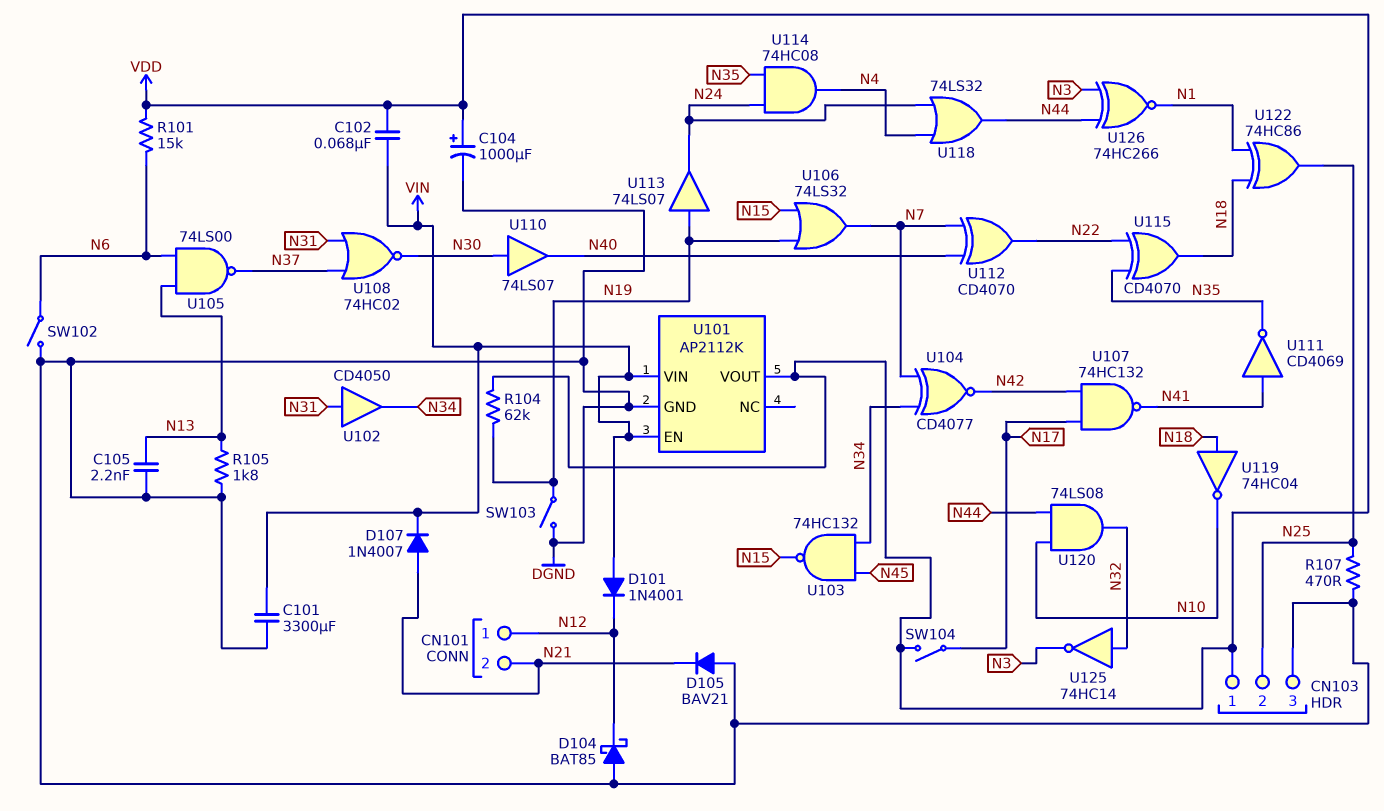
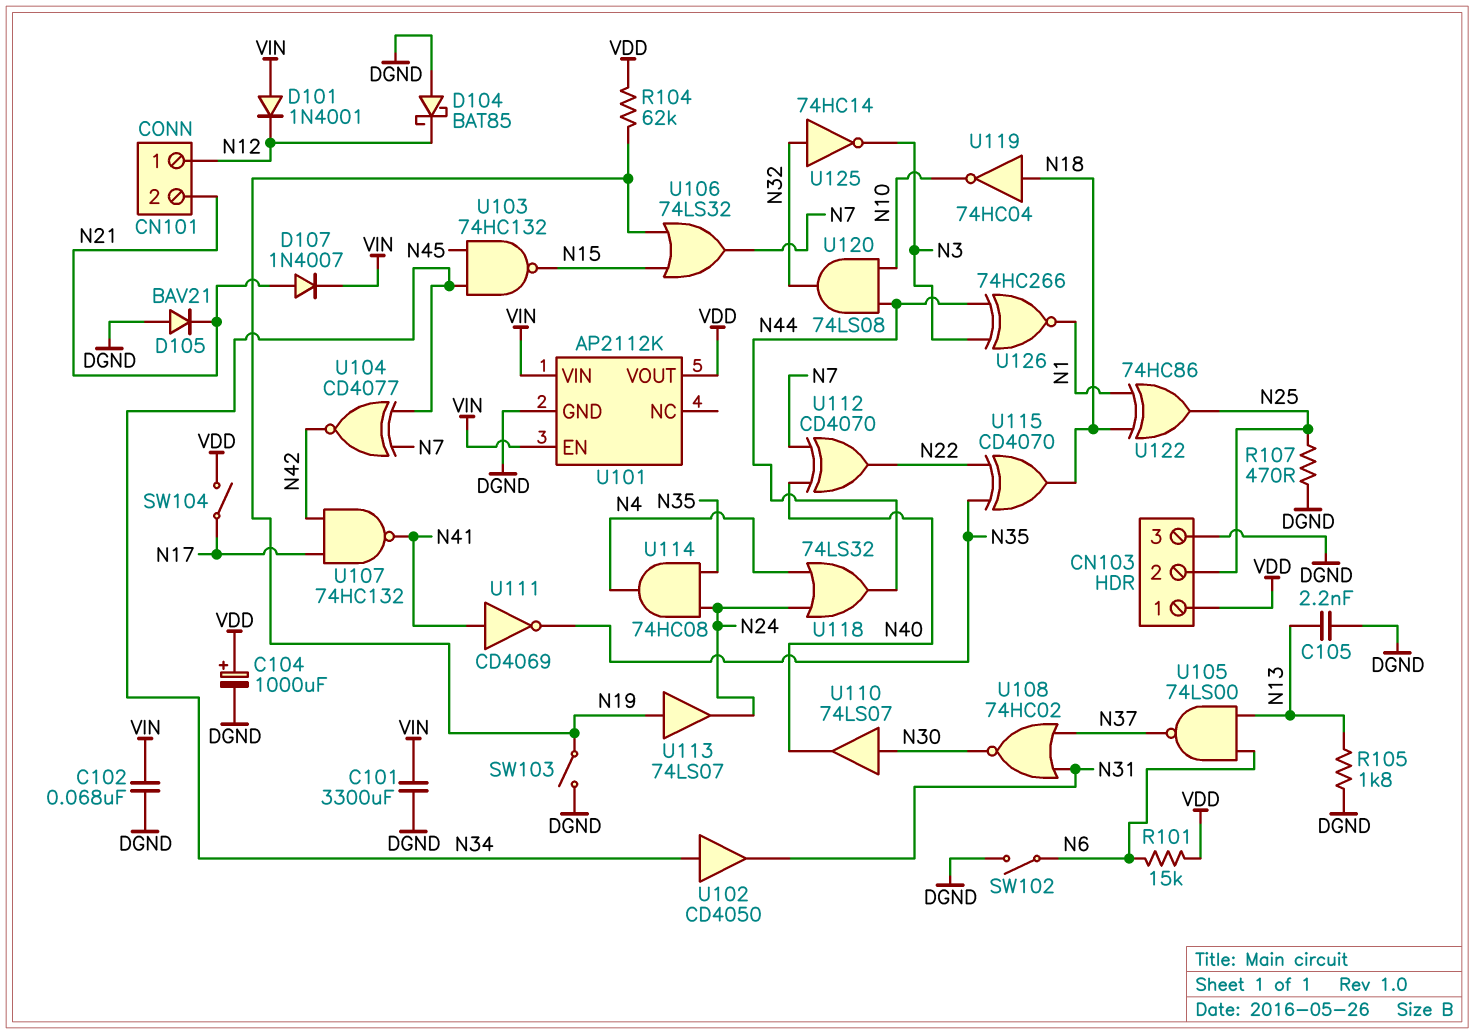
C102: 68nF (VDD, VIN) -> 68nF (DGND, VIN)
U102: buffer CD4050 (in N31, out N34) -> buffer CD4050 (in N34, out N31)

